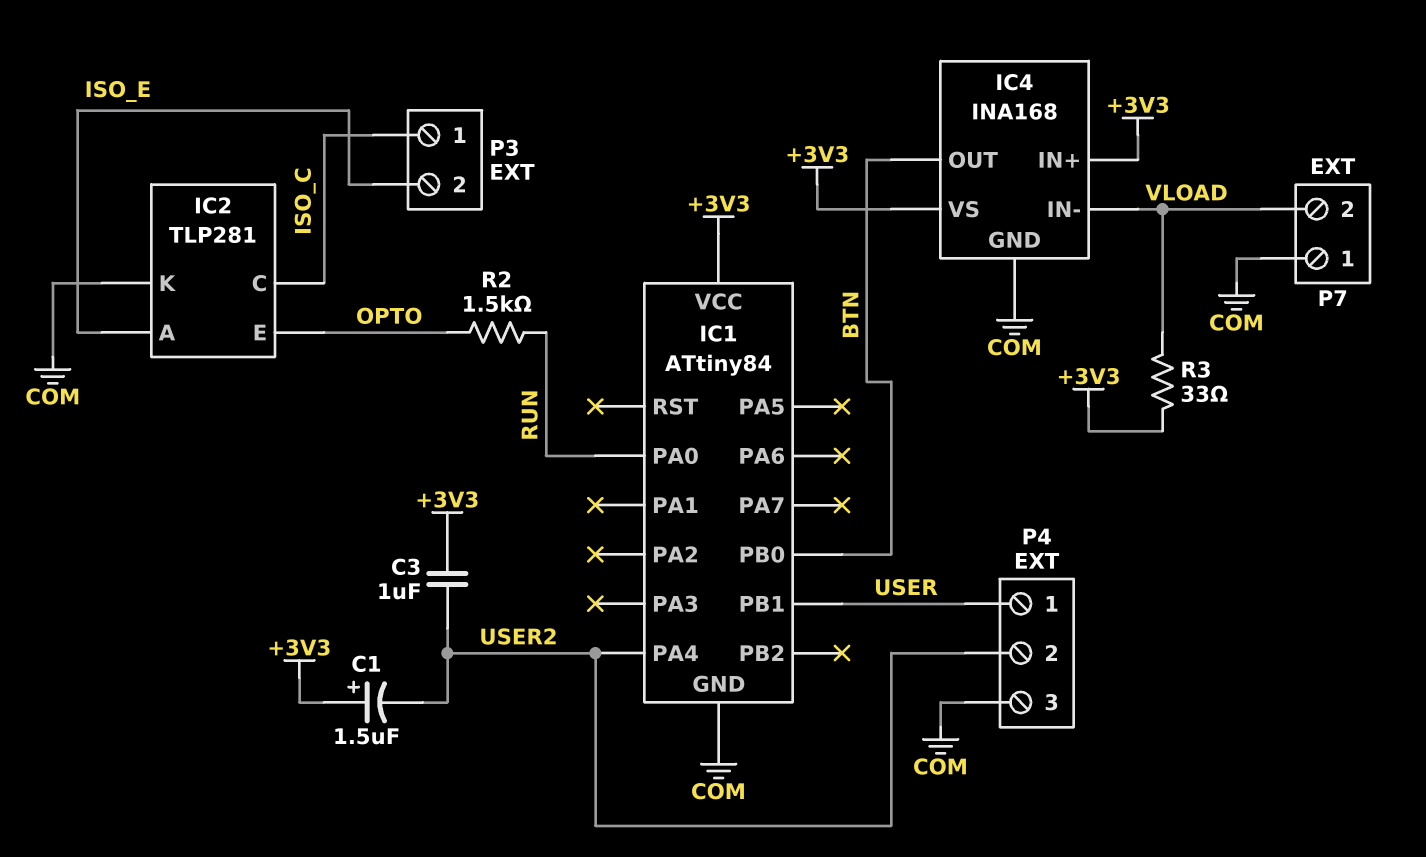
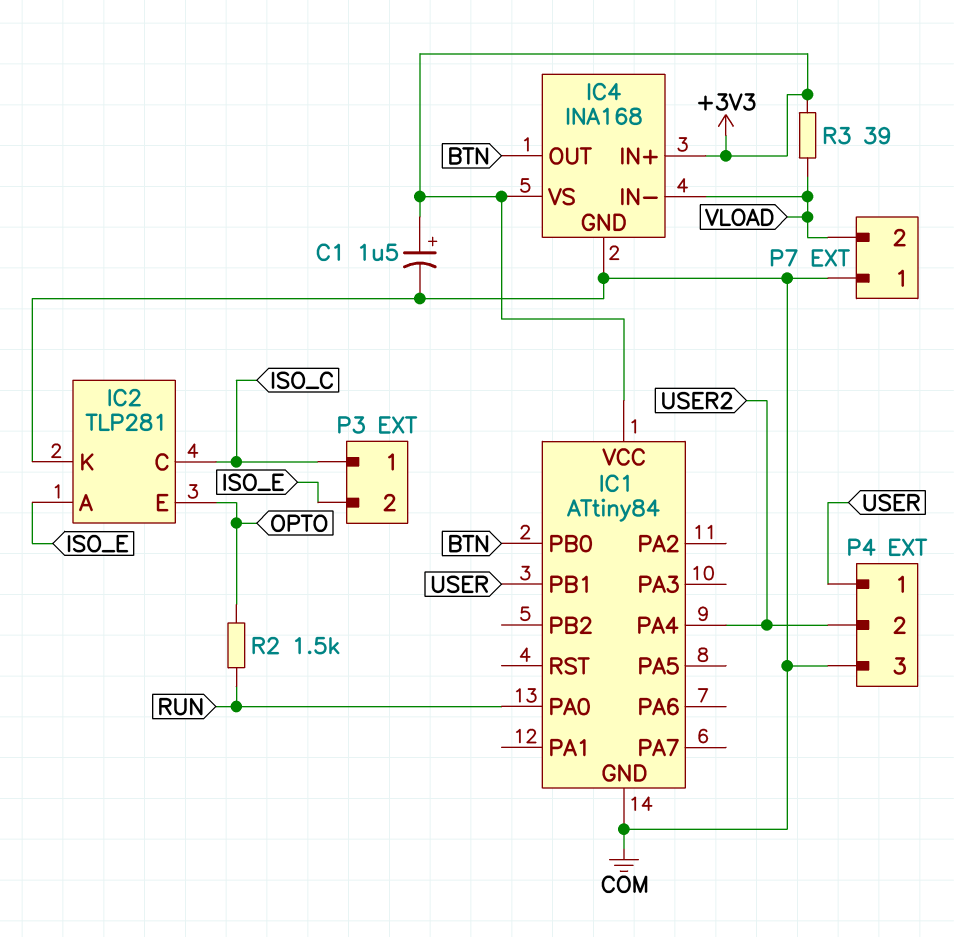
C1: 1.5uF (plus +3V3, minus USER2) -> 1.5uF (plus +3V3, minus COM)
C3: 1uF (+3V3, USER2) -> none
R3: 33 (+3V3, VLOAD) -> 39 (+3V3, VLOAD)

